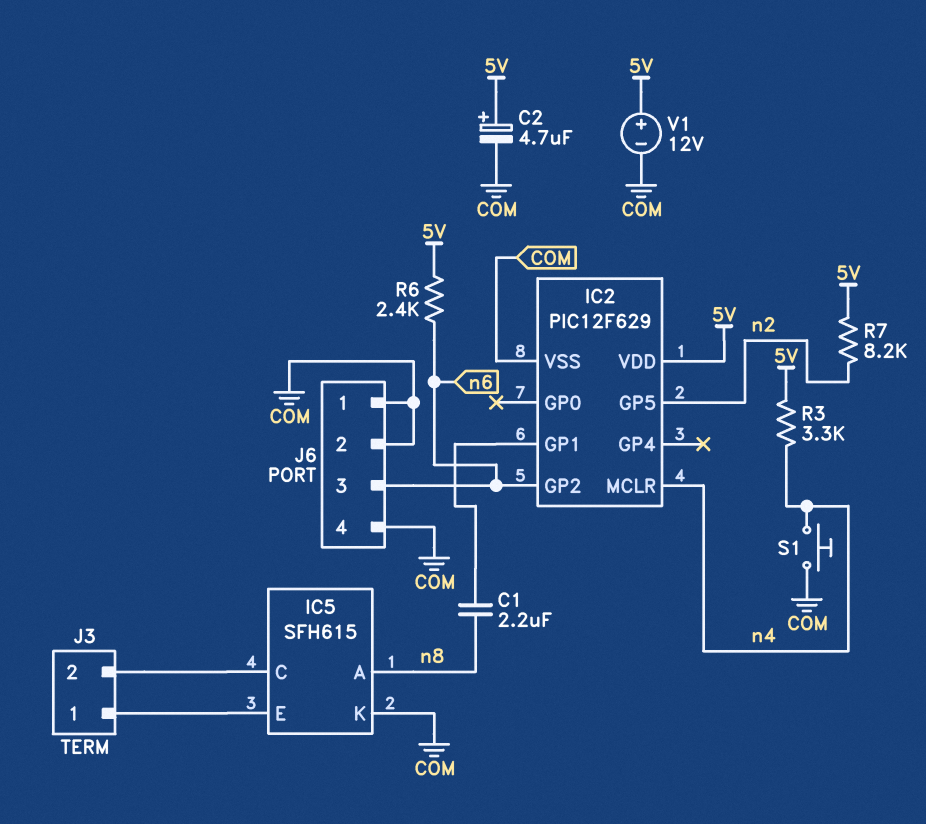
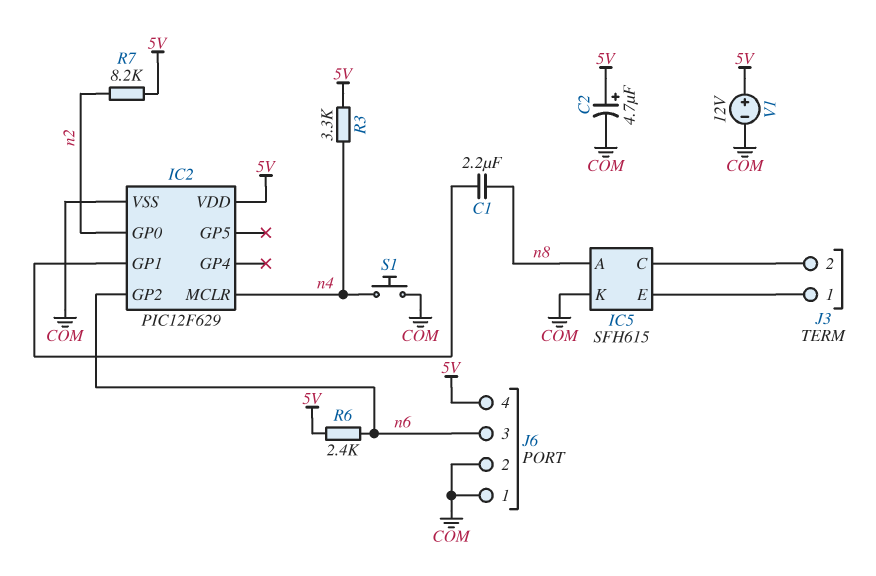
IC2 pin GP0: none -> n2
IC2 pin GP5: n2 -> none
J6 pin 4: COM -> 5V

